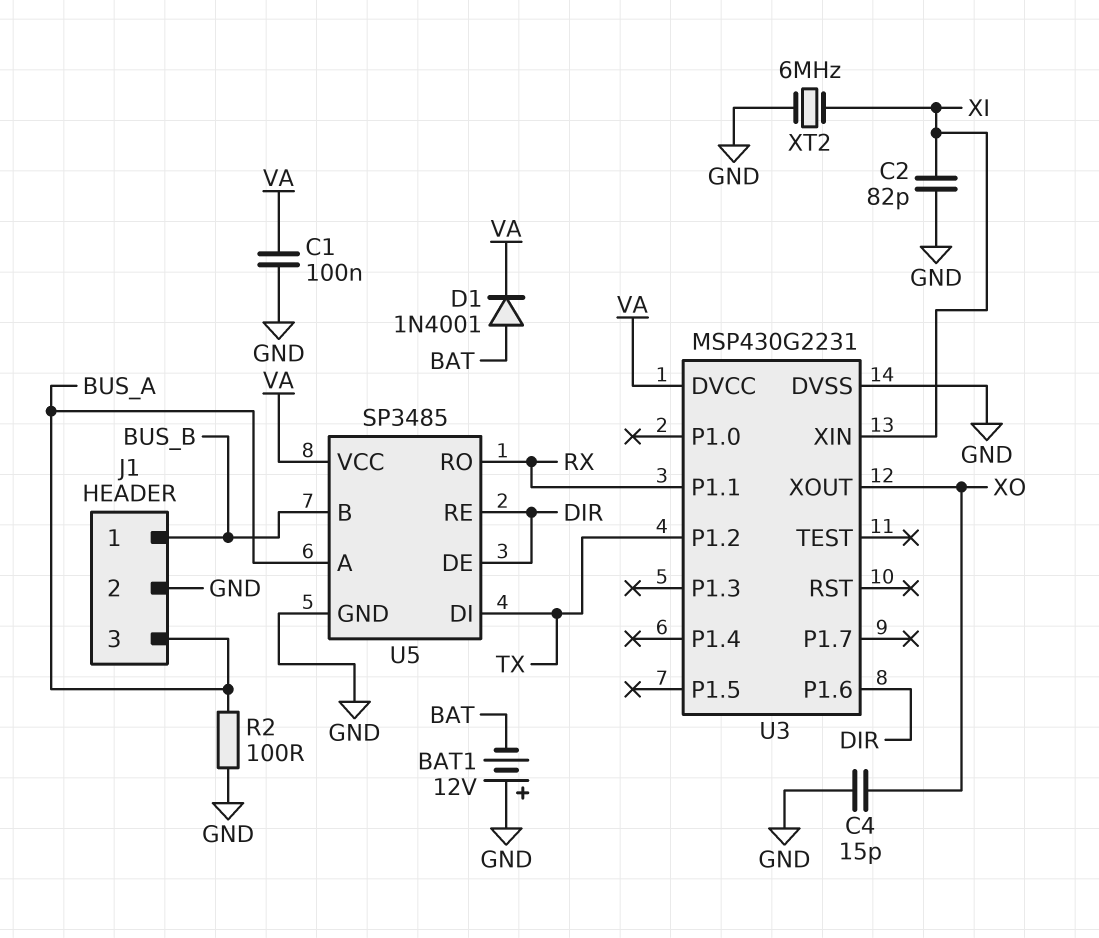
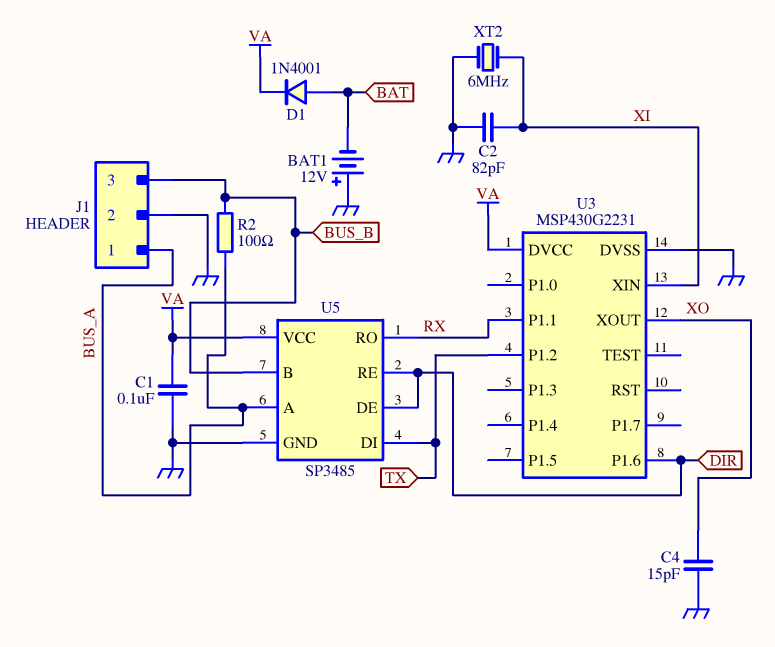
J1 pin 1: BUS_B -> BUS_A
J1 pin 3: BUS_A -> BUS_B
R2: 100 (BUS_A, GND) -> 100 (BUS_A, BUS_B)

